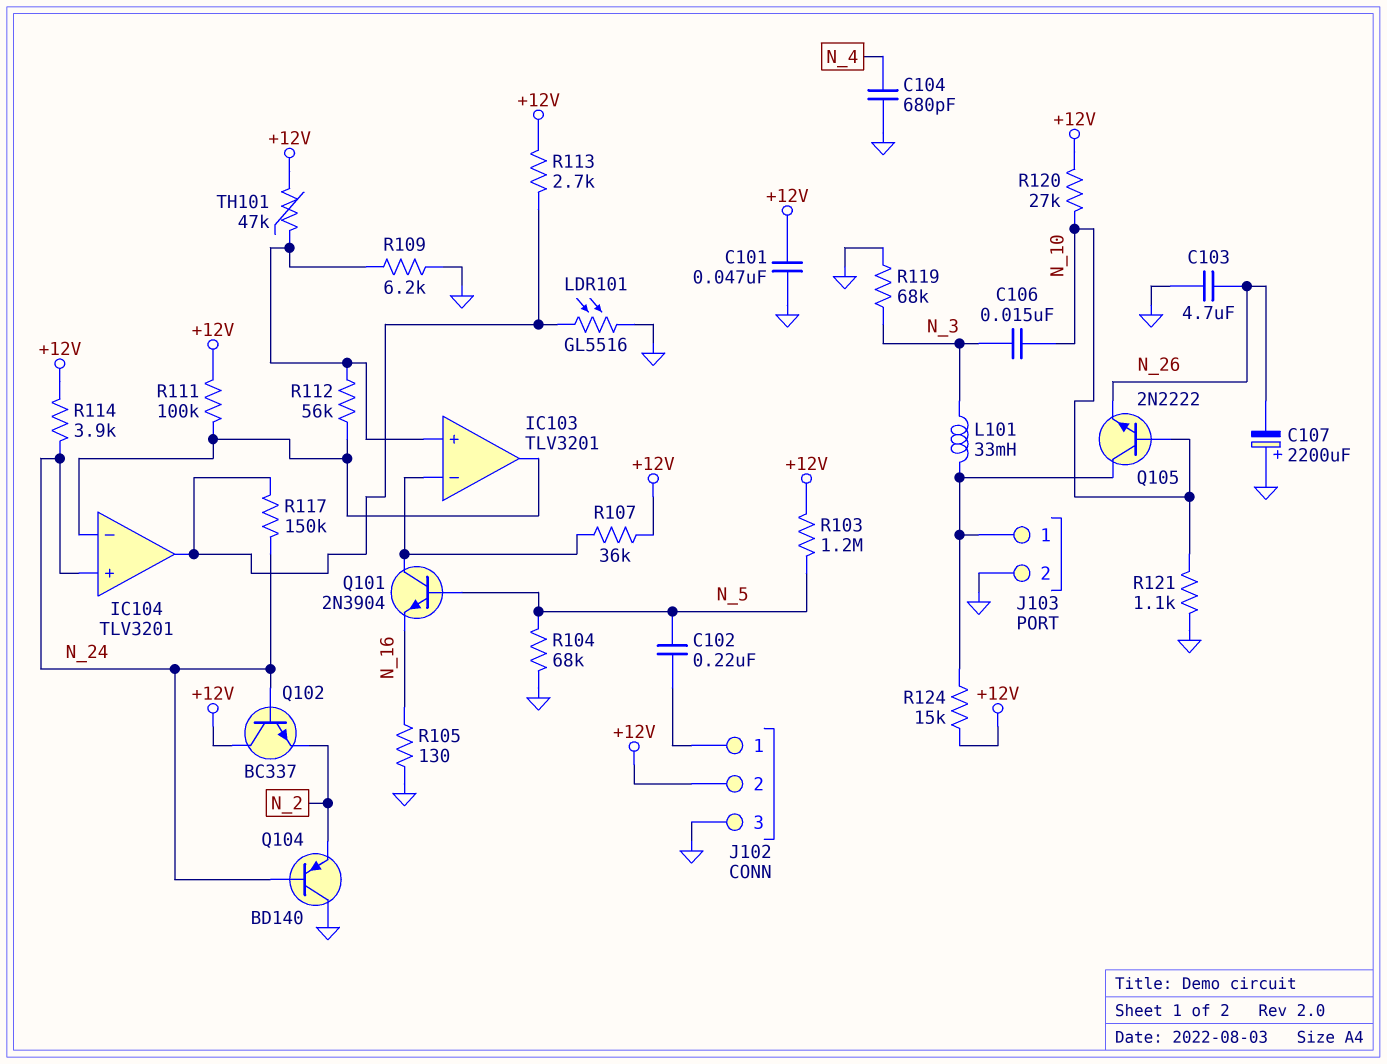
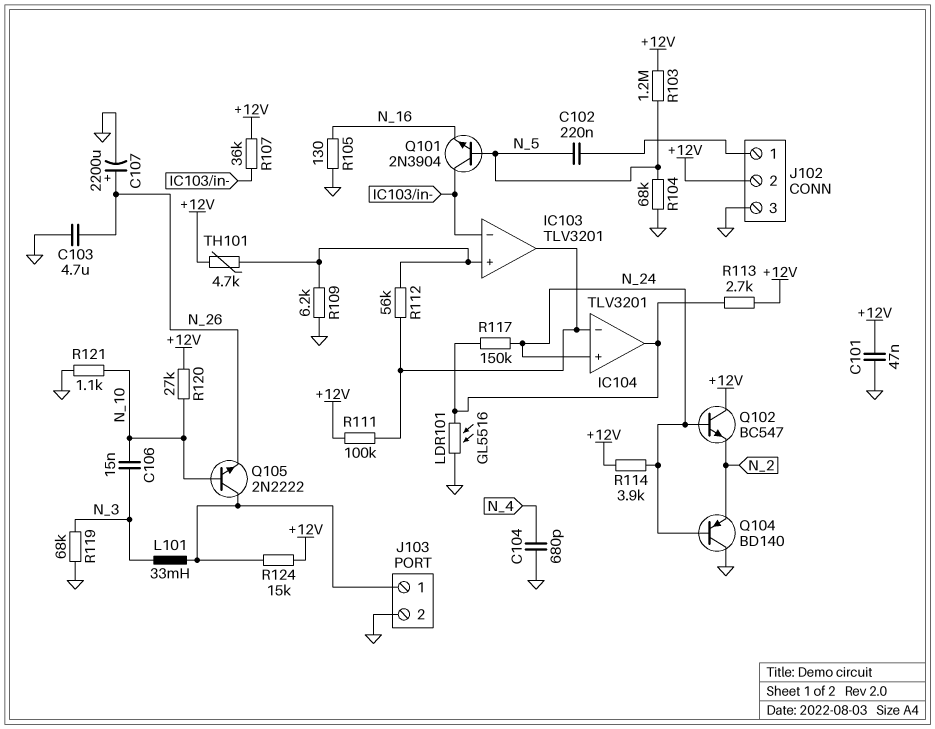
C107: 2200uF (plus GND, minus N_26) -> 2200uF (plus N_26, minus GND)
Q102: NPN BC337 (B N_24, C +12V, E N_2) -> NPN BC547 (B N_24, C +12V, E N_2)
TH101: 47k (+12V, IC103/in+) -> 4.7k (+12V, IC103/in+)

